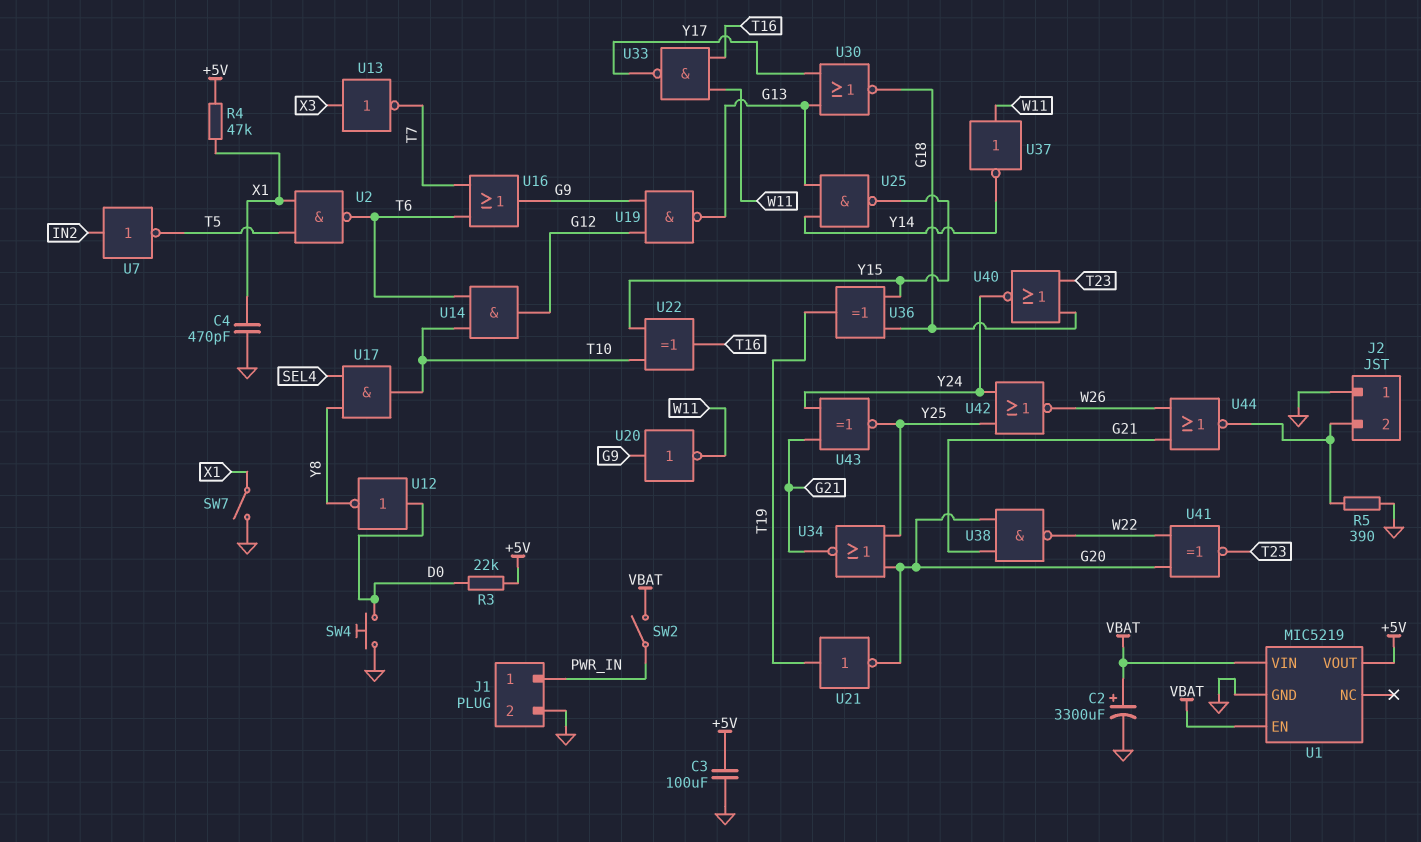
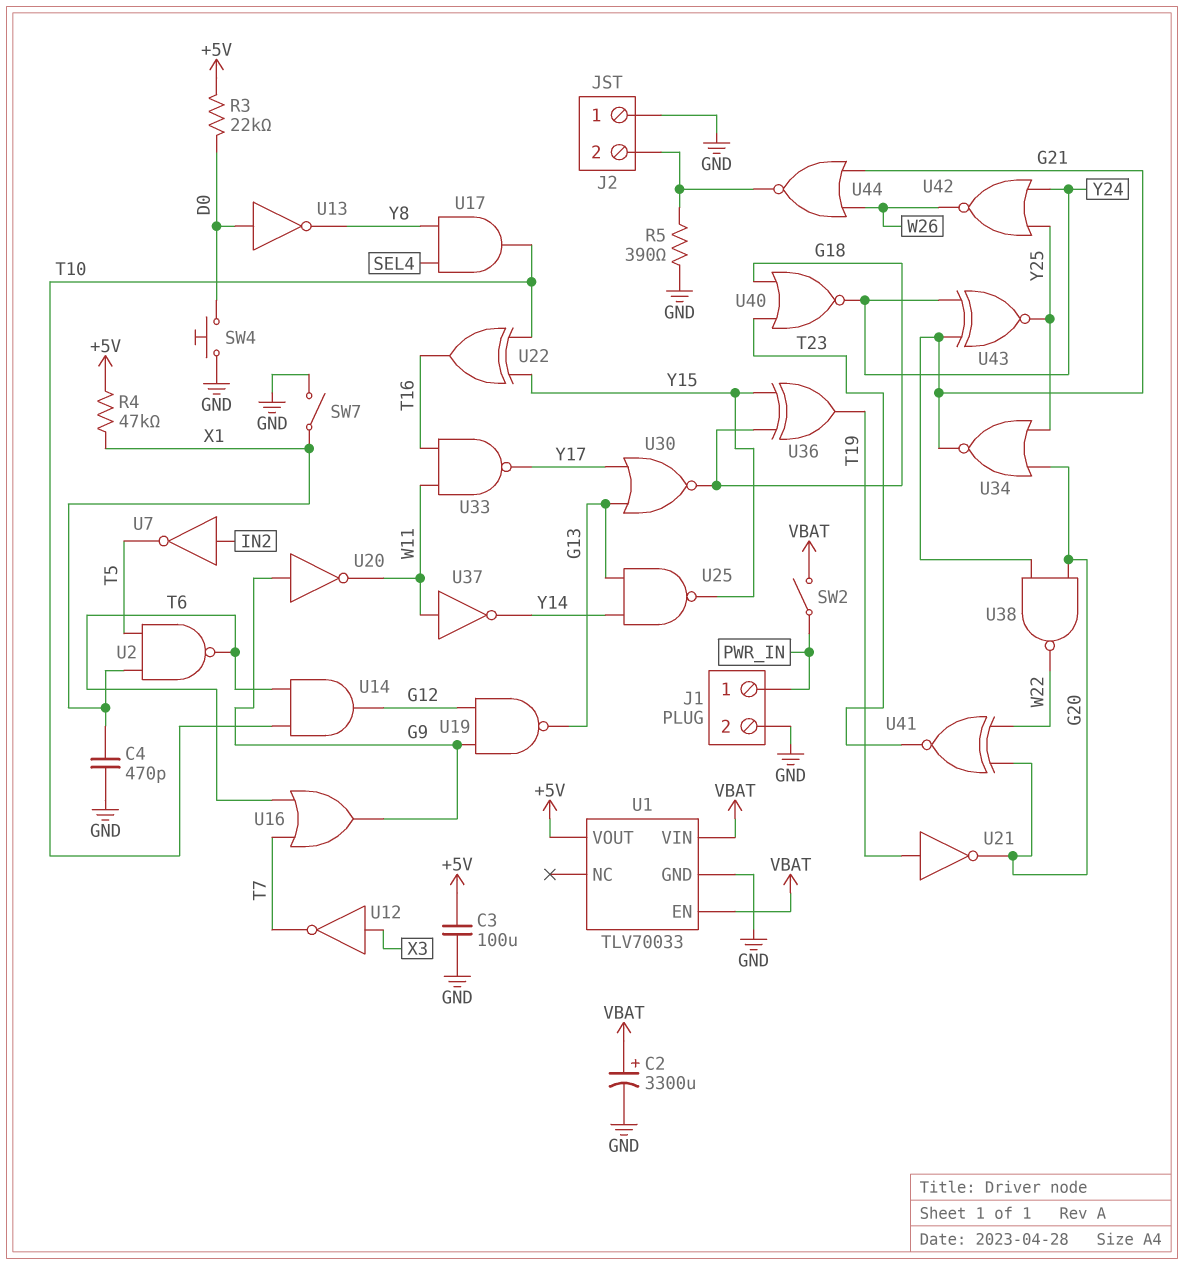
U1: MIC5219 -> TLV70033
U12: NOT (in D0, out Y8) -> NOT (in X3, out T7)
U13: NOT (in X3, out T7) -> NOT (in D0, out Y8)

